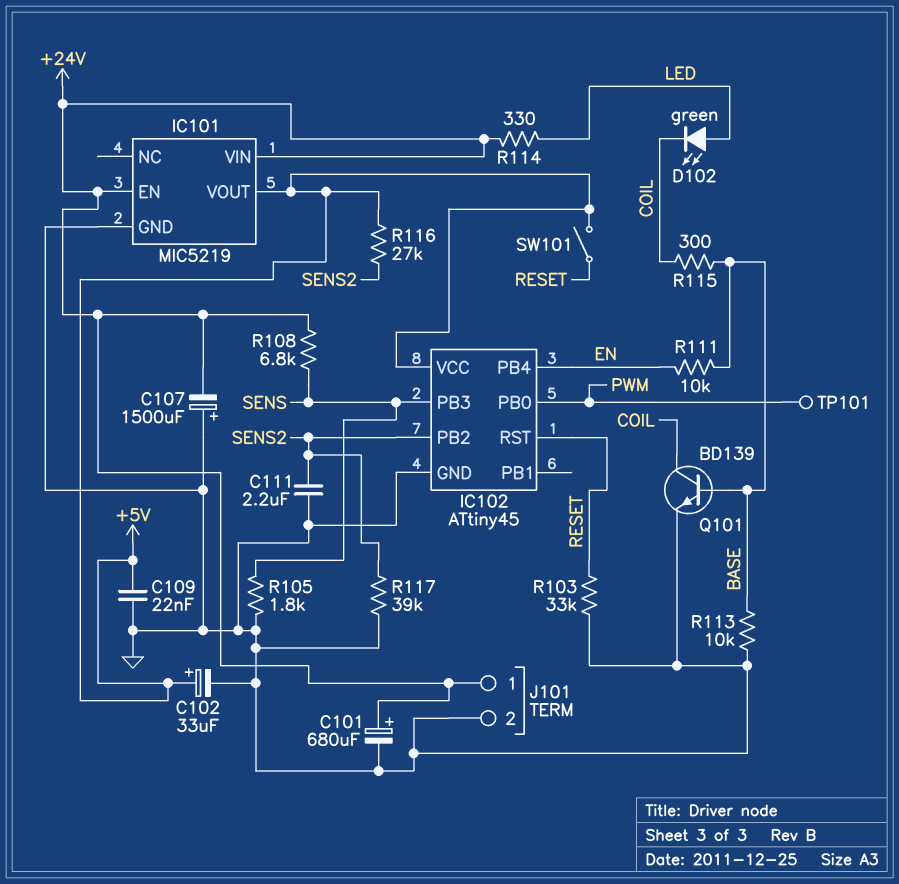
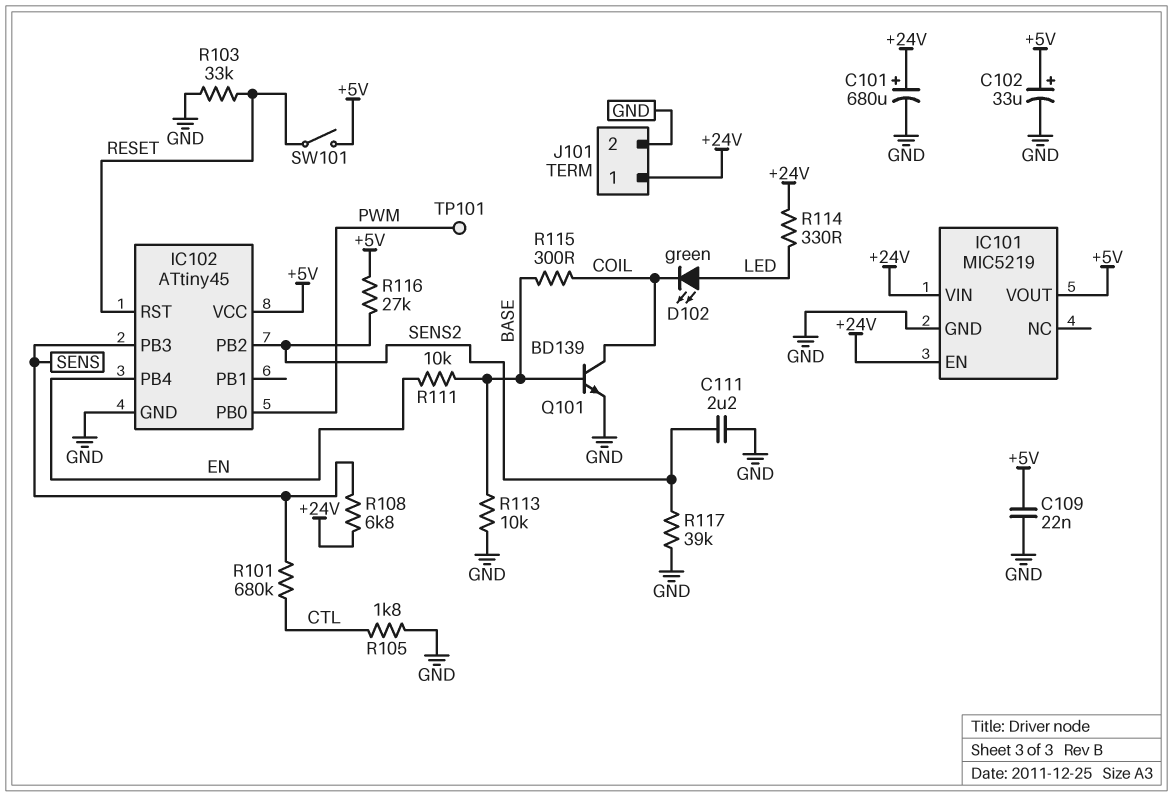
C107: 1500uF (plus GND, minus +24V) -> none
R101: none -> 680k (CTL, SENS)
R105: 1.8k (GND, SENS) -> 1.8k (CTL, GND)

